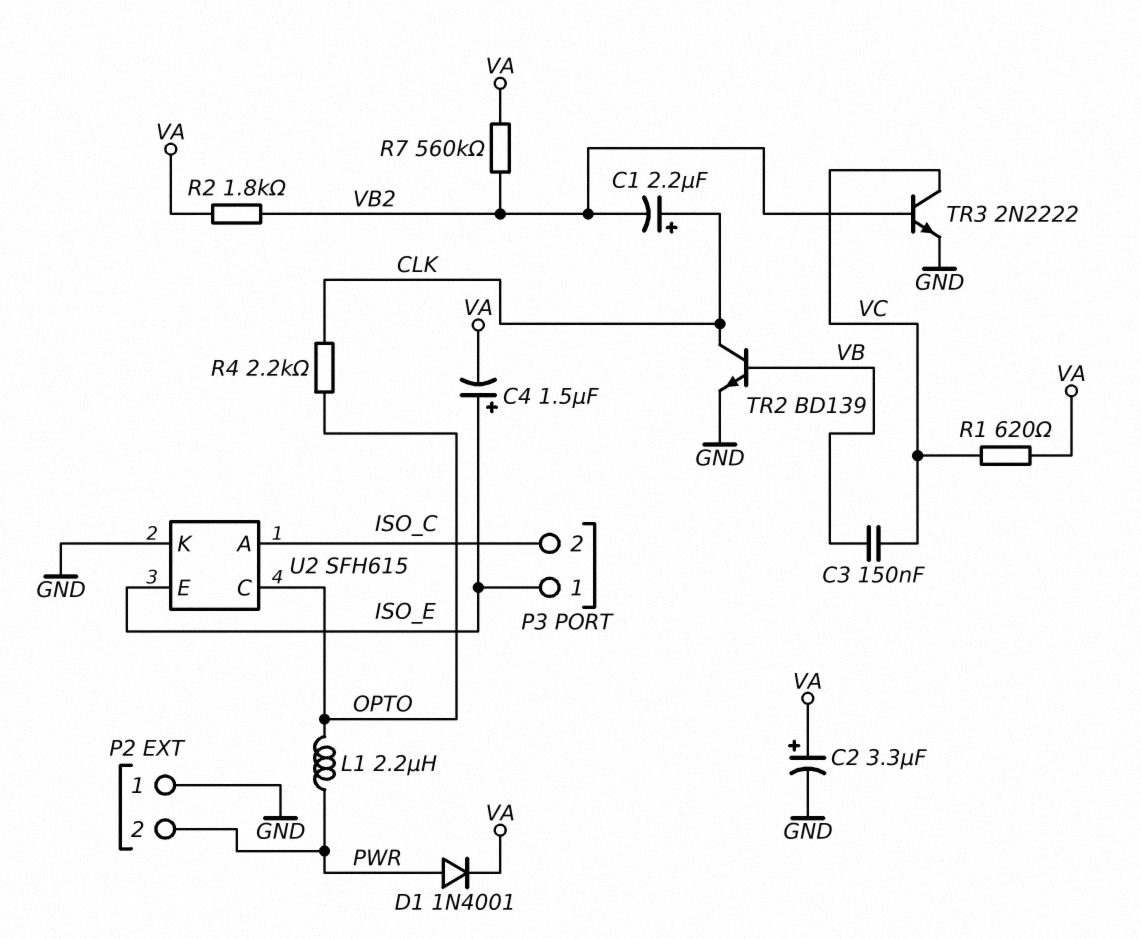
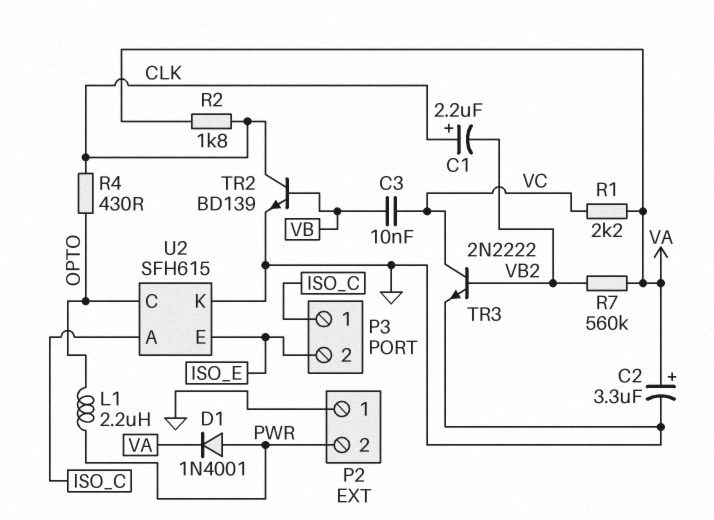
C3: 150nF (VB, VC) -> 10nF (VB, VC)
C4: 1.5uF (plus ISO_E, minus VA) -> none
P3 pin 1: ISO_E -> ISO_C
P3 pin 2: ISO_C -> ISO_E
R1: 620 (VA, VC) -> 2.2k (VA, VC)
R2: 1.8k (VA, VB2) -> 1.8k (CLK, VA)
R4: 2.2k (CLK, OPTO) -> 430 (CLK, OPTO)

